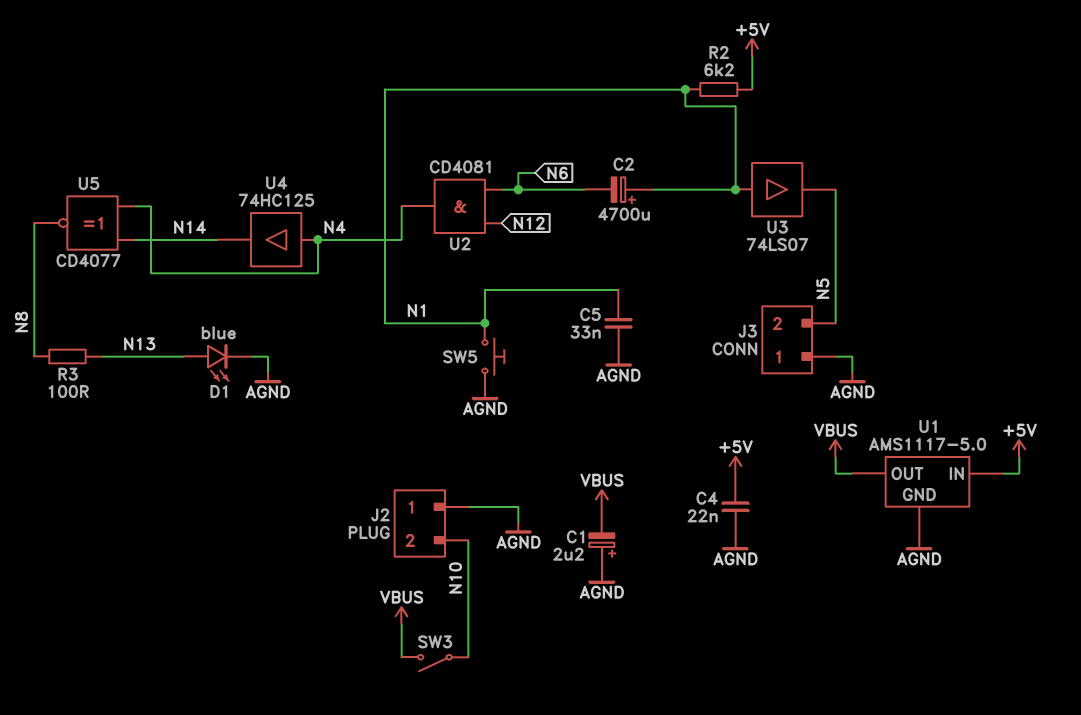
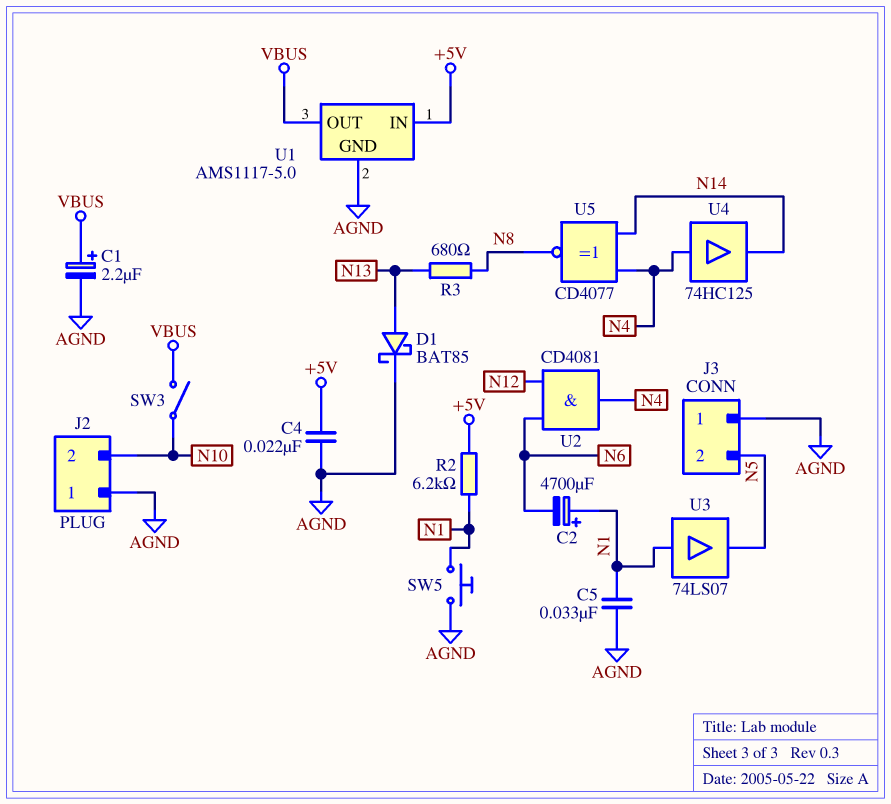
C1: 2.2uF (plus AGND, minus VBUS) -> 2.2uF (plus VBUS, minus AGND)
D1: LED blue (A N13, K AGND) -> schottky BAT85 (A N13, K AGND)
R3: 100 (N8, N13) -> 680 (N8, N13)

